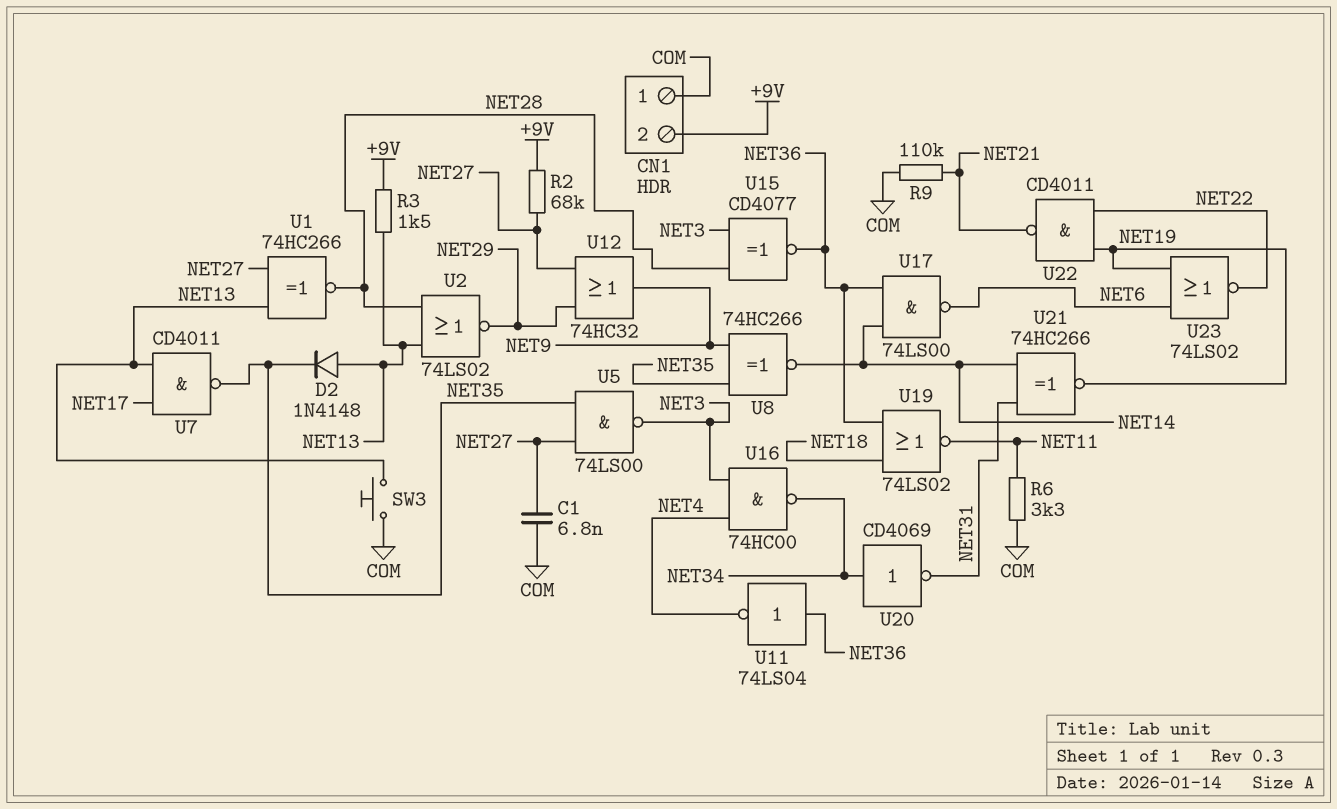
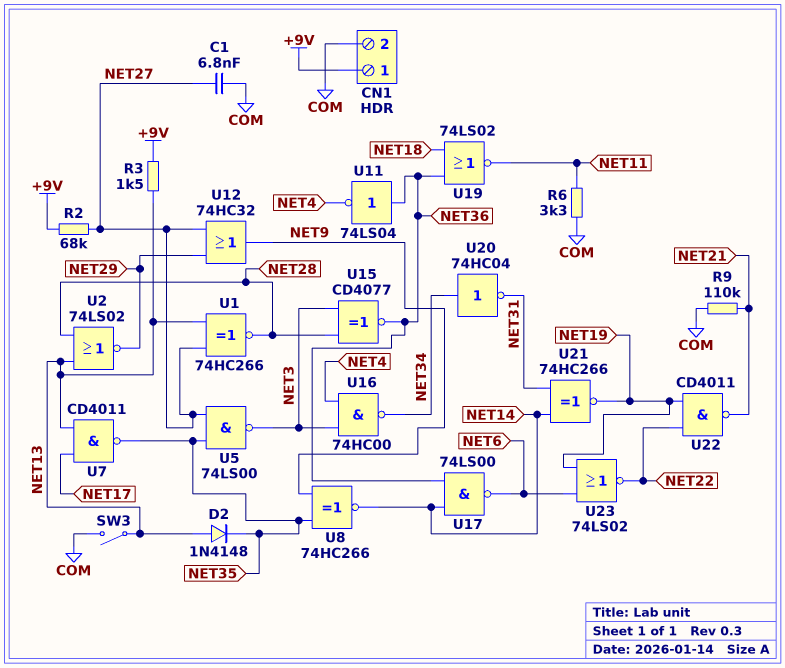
CN1 pin 1: COM -> +9V
CN1 pin 2: +9V -> COM
SW3: button (COM, NET13) -> switch (COM, NET13)
U20: NOT CD4069 (in NET34, out NET31) -> NOT 74HC04 (in NET34, out NET31)

